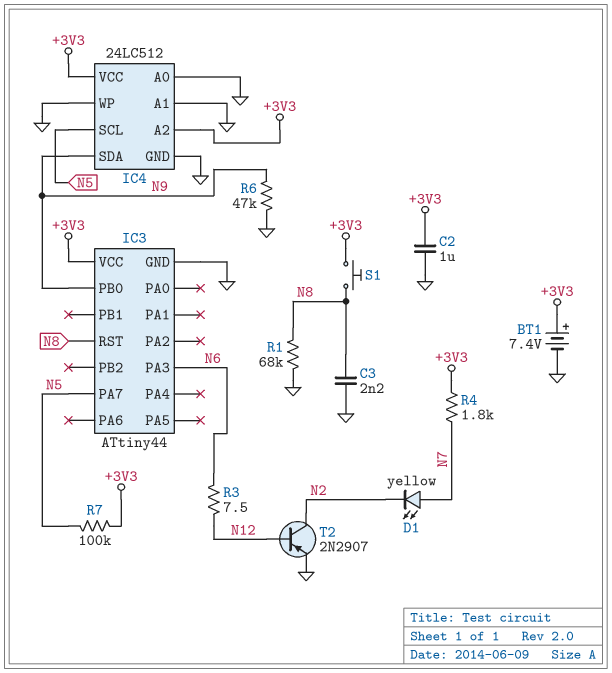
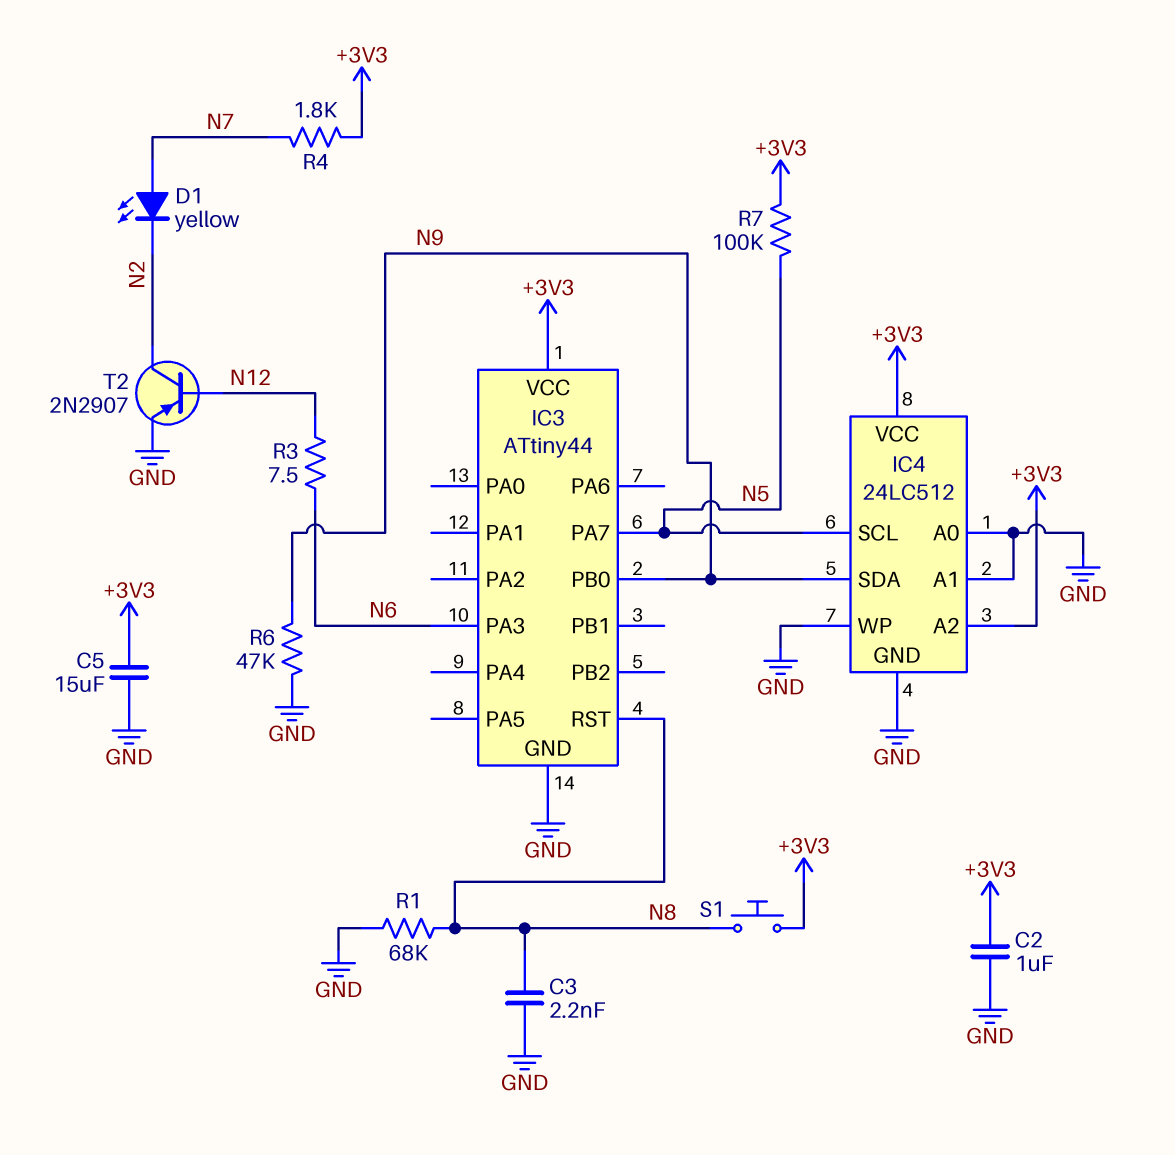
BT1: 7.4V (plus +3V3, minus GND) -> none
C5: none -> 15uF (+3V3, GND)

